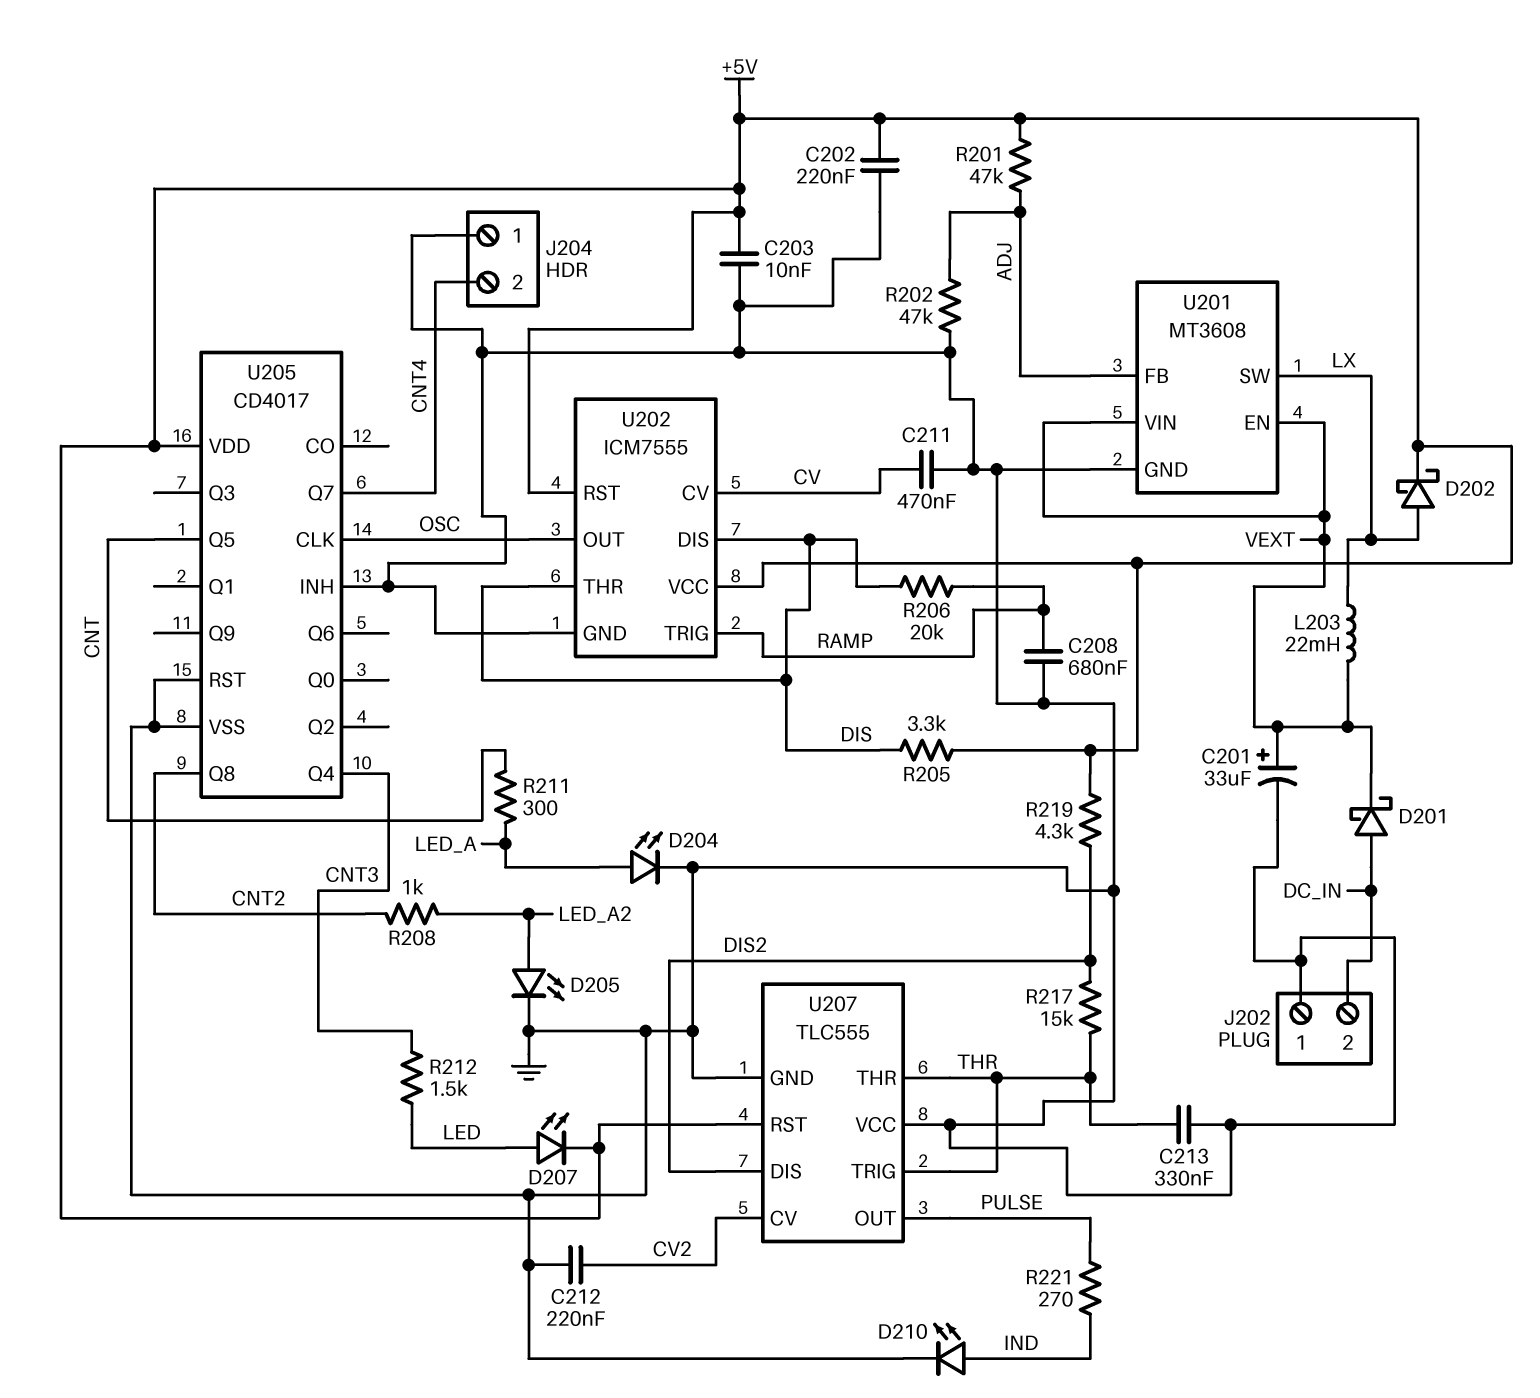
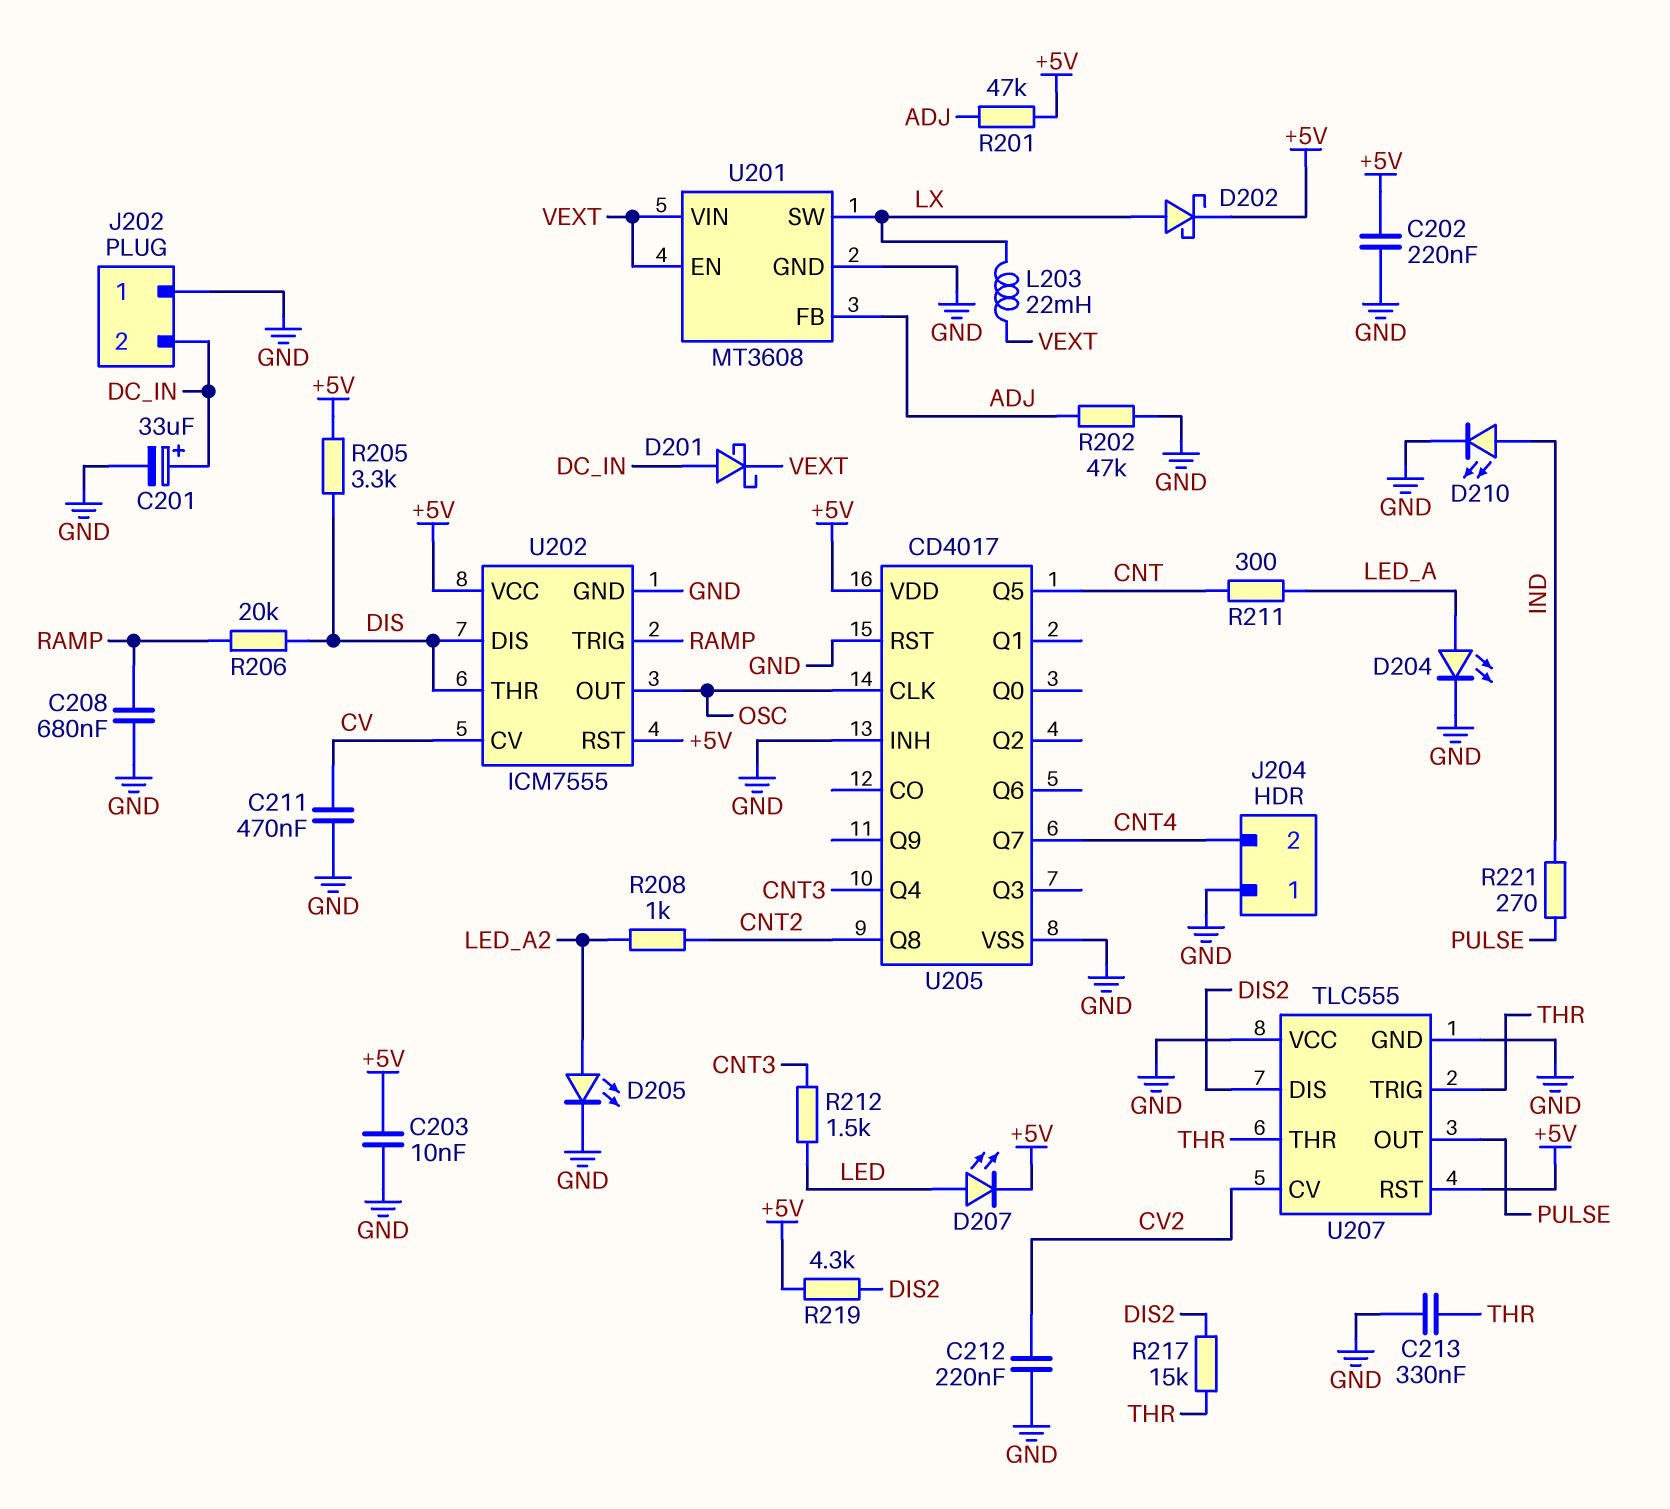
C201: 33uF (plus VEXT, minus GND) -> 33uF (plus DC_IN, minus GND)

